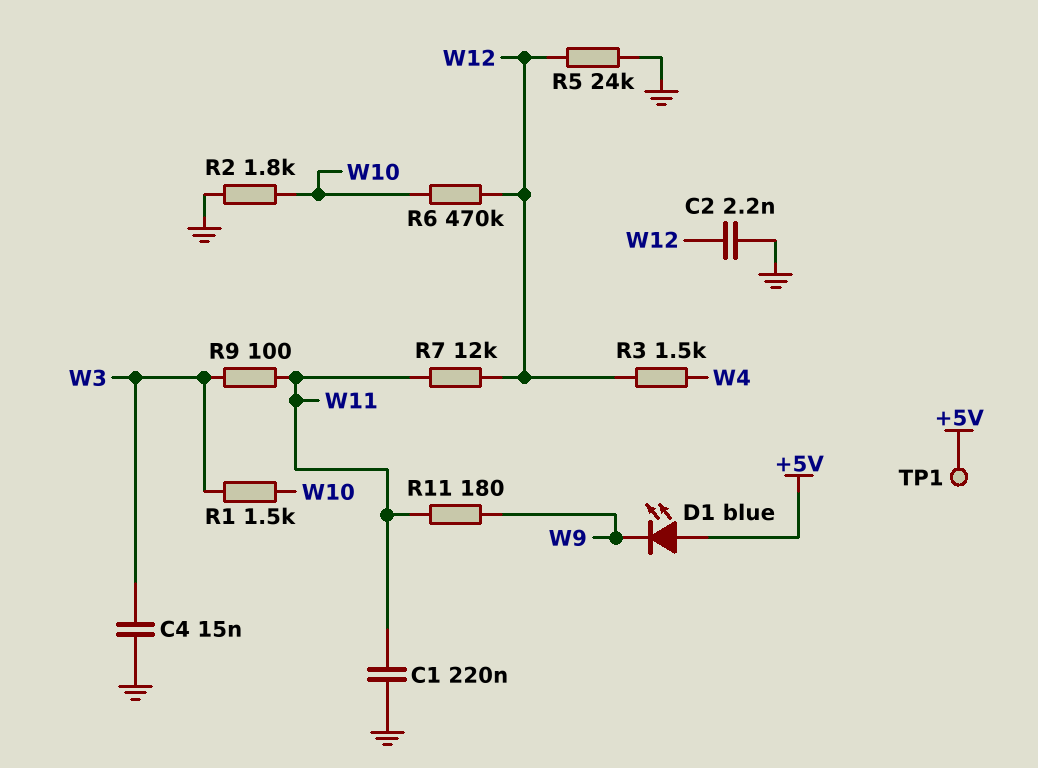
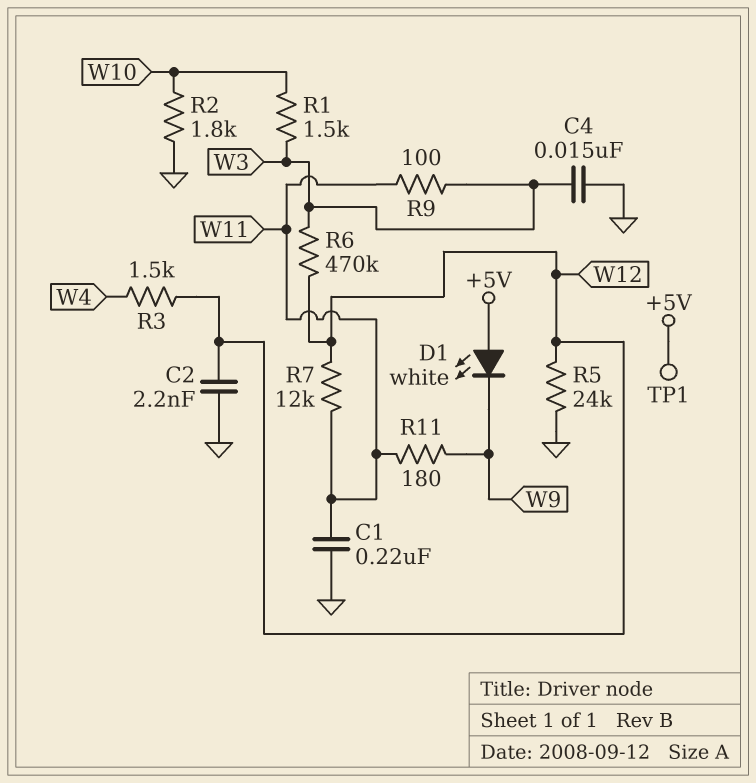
D1: LED blue (A +5V, K W9) -> LED white (A +5V, K W9)
R6: 470k (W10, W12) -> 470k (W3, W12)

